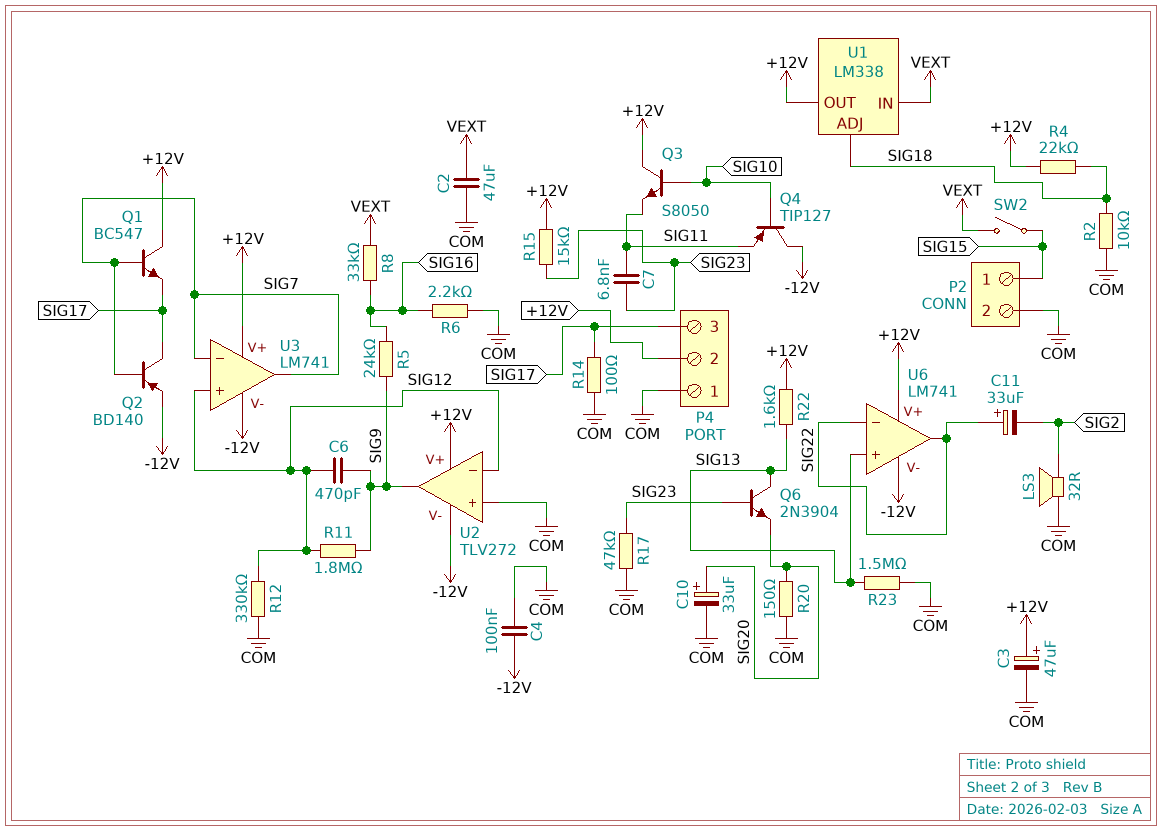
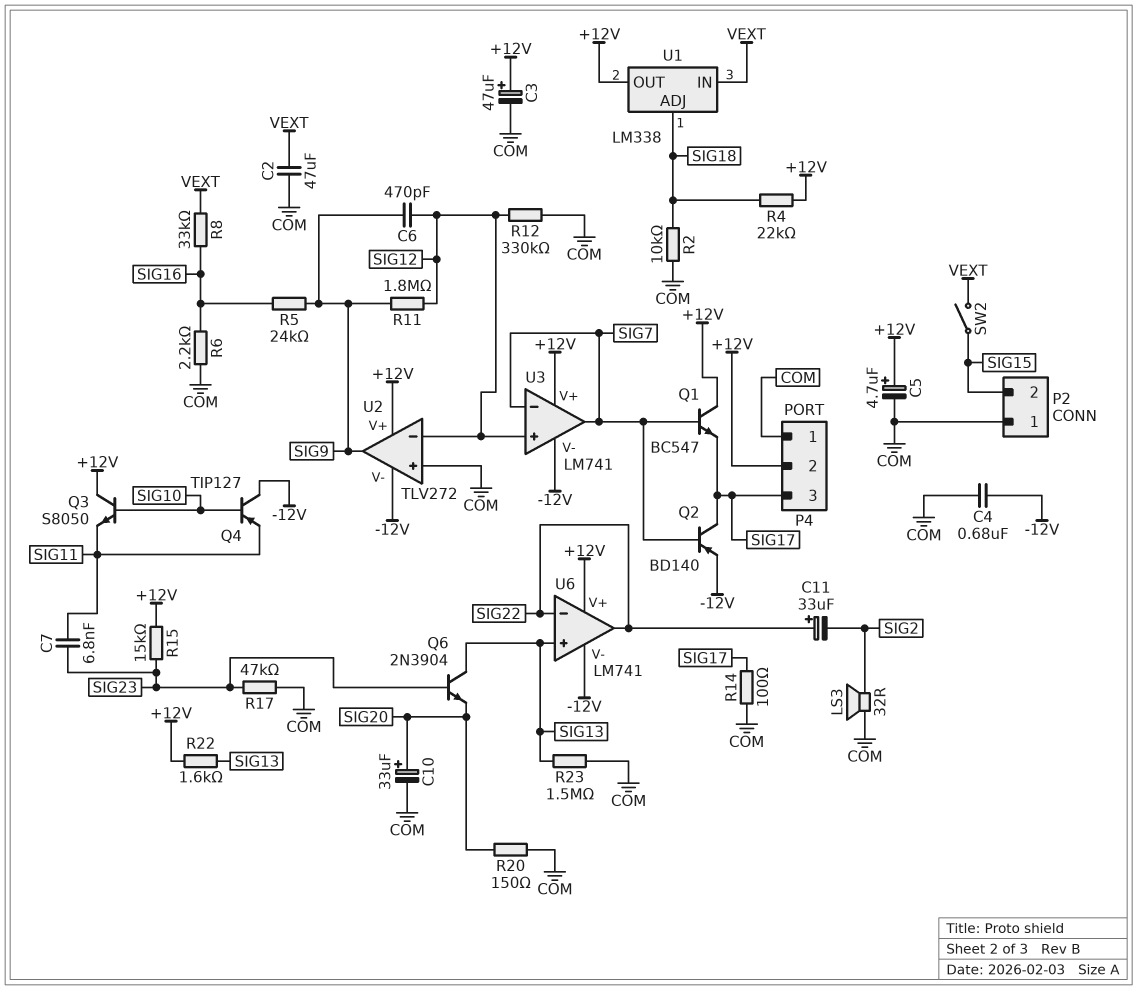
C4: 100nF (-12V, COM) -> 680nF (-12V, COM)
C5: none -> 4.7uF (plus +12V, minus COM)
P2 pin 1: SIG15 -> COM
P2 pin 2: COM -> SIG15

